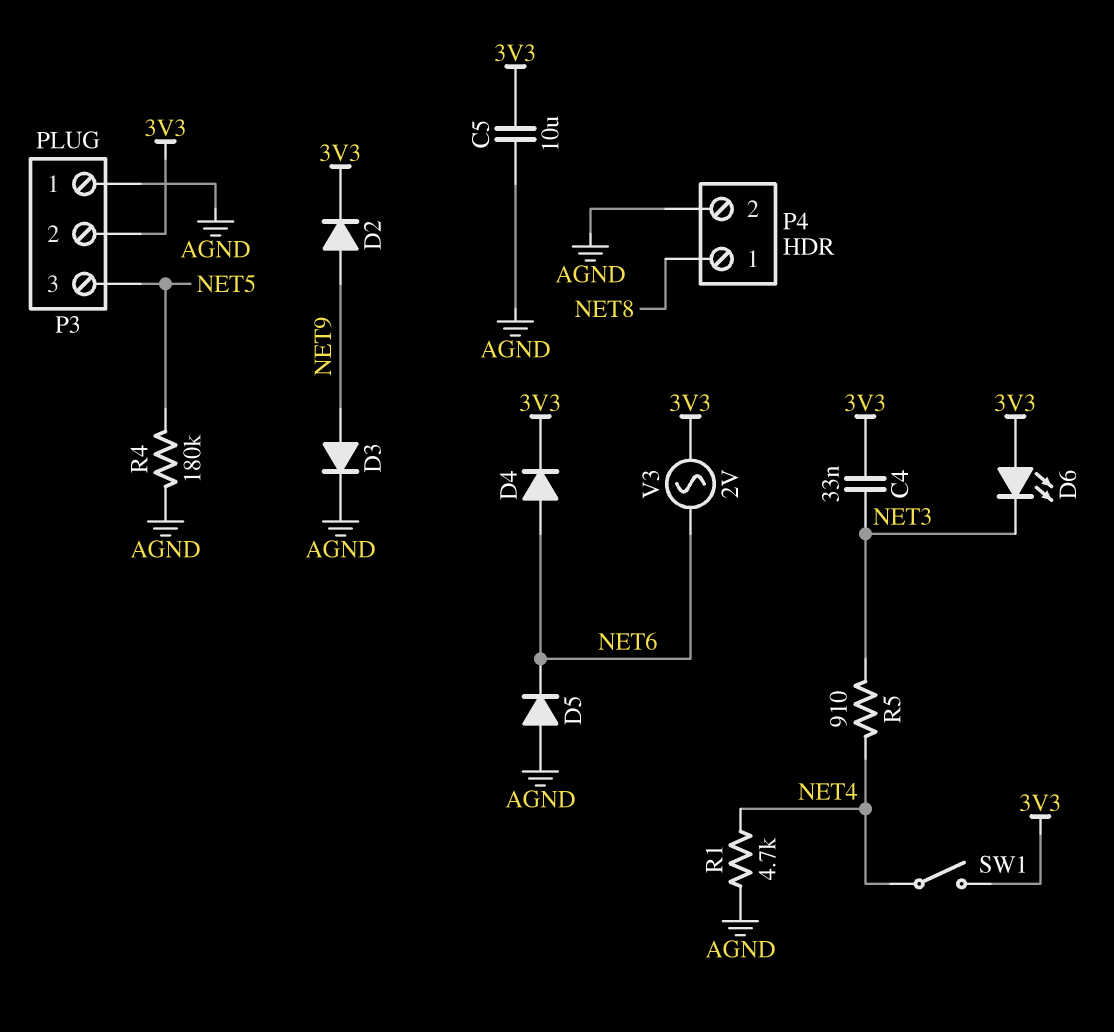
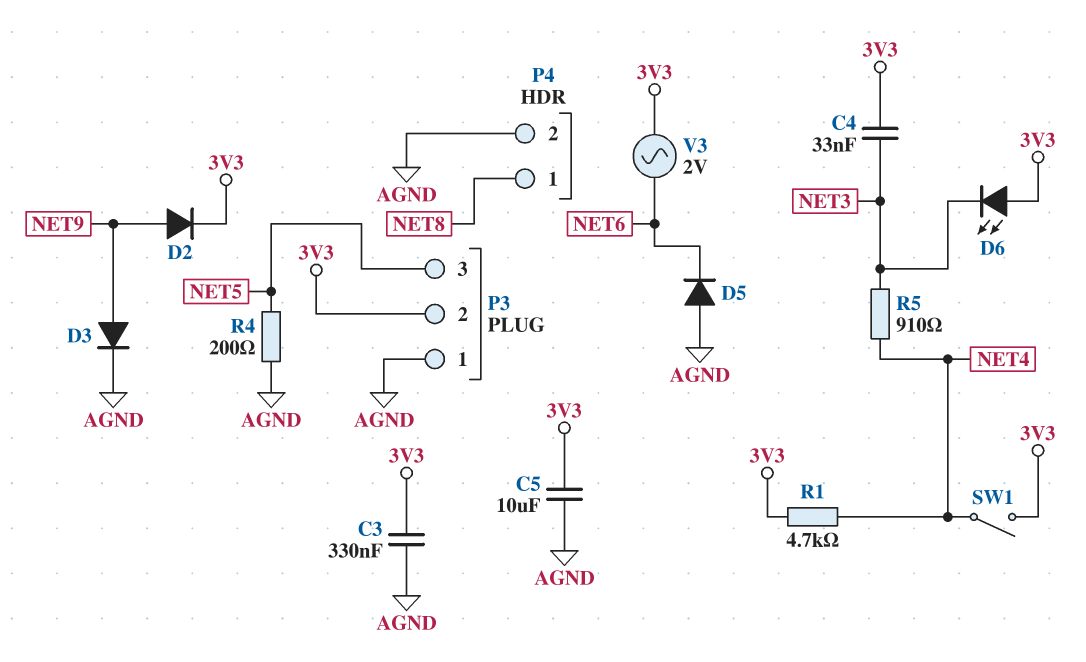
C3: none -> 330nF (3V3, AGND)
D4: diode (A NET6, K 3V3) -> none
R1: 4.7k (AGND, NET4) -> 4.7k (3V3, NET4)
R4: 180k (AGND, NET5) -> 200 (AGND, NET5)

